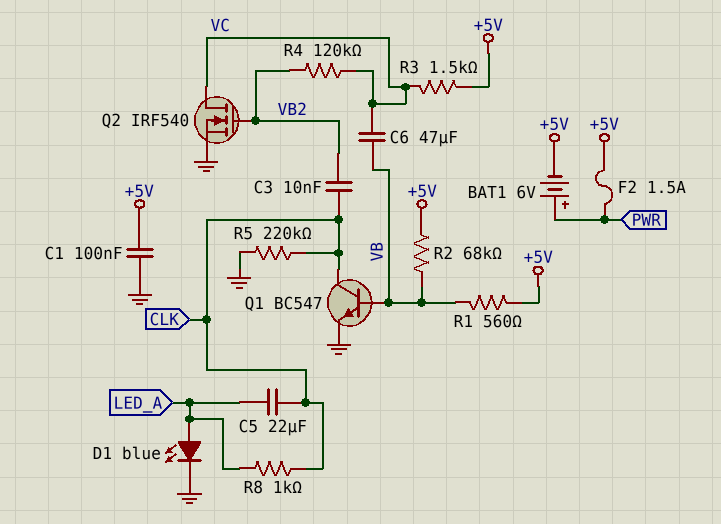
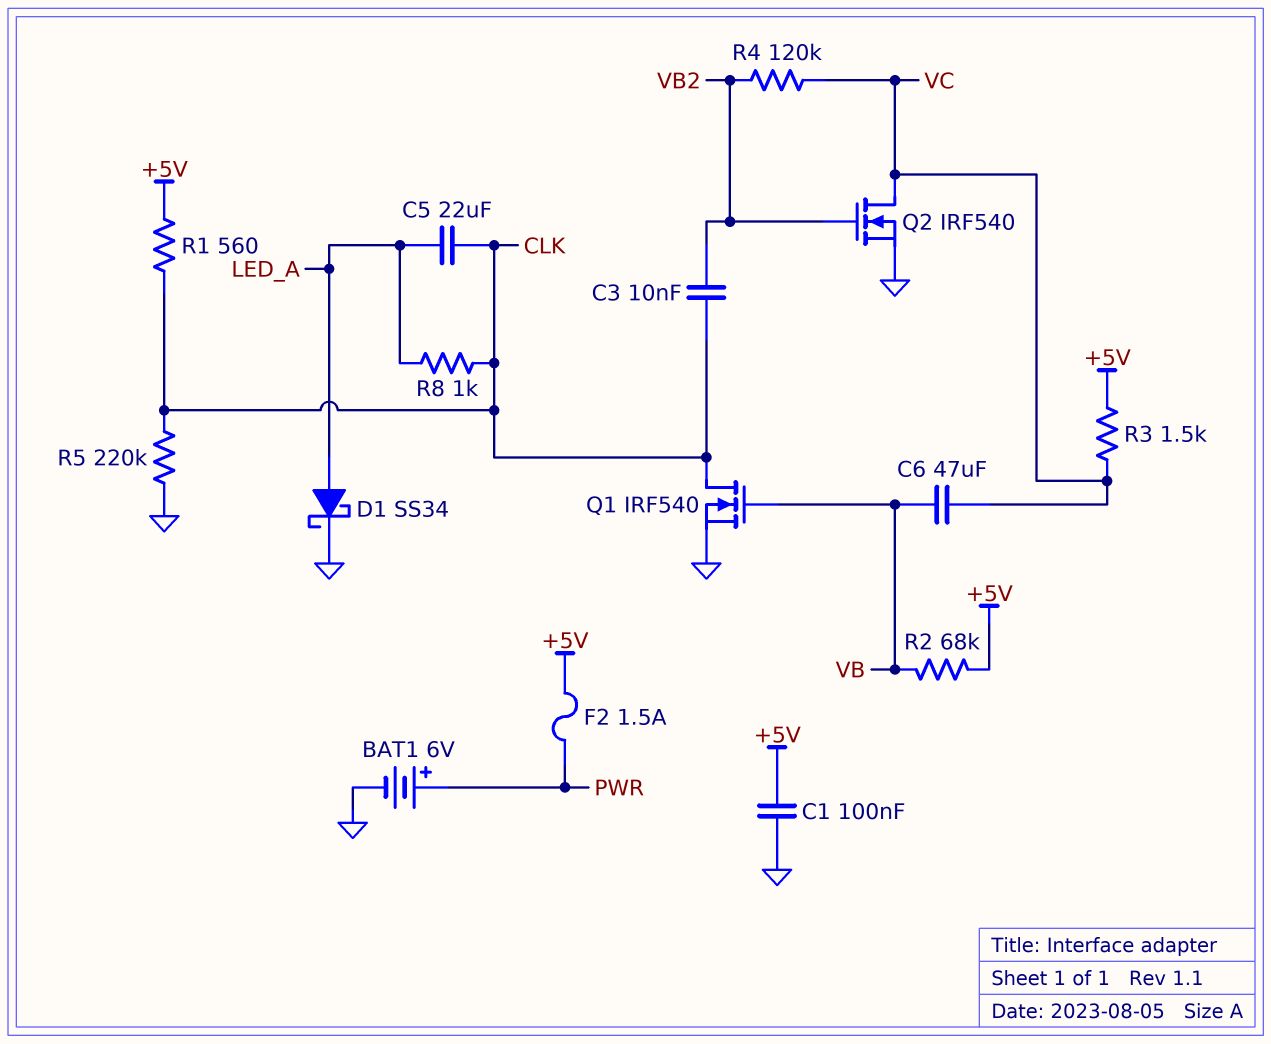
BAT1: 6V (plus PWR, minus +5V) -> 6V (plus PWR, minus GND)
D1: LED blue (A LED_A, K GND) -> schottky SS34 (A LED_A, K GND)
Q1: NPN BC547 (B VB, C CLK, E GND) -> NMOS IRF540 (G VB, D CLK, S GND)
R1: 560 (+5V, VB) -> 560 (+5V, CLK)

